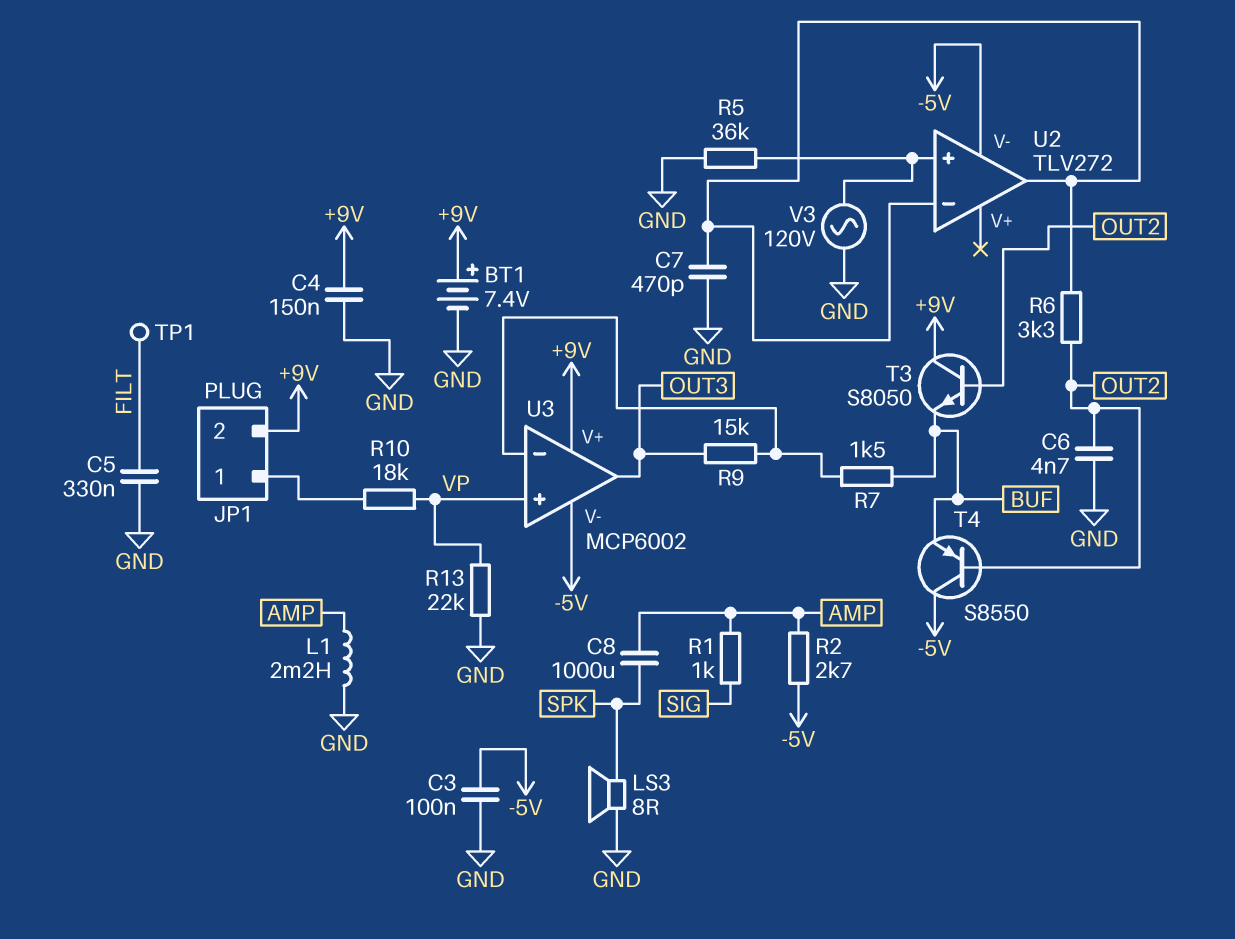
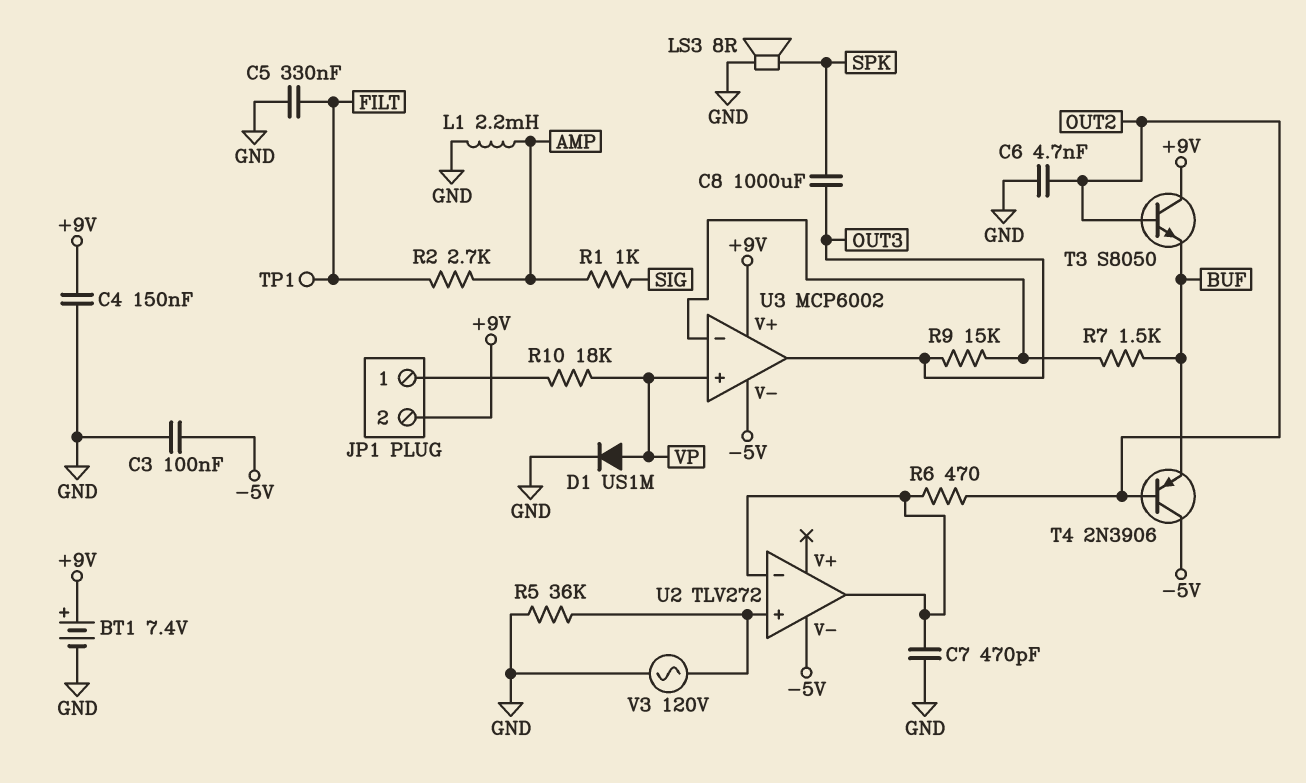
C8: 1000uF (AMP, SPK) -> 1000uF (OUT3, SPK)
D1: none -> diode US1M (A VP, K GND)
R2: 2.7k (-5V, AMP) -> 2.7k (AMP, FILT)
R6: 3.3k (OUT2, U2/in-) -> 470 (OUT2, U2/in-)
R13: 22k (GND, VP) -> none
T4: PNP S8550 (B OUT2, C -5V, E BUF) -> PNP 2N3906 (B OUT2, C -5V, E BUF)

